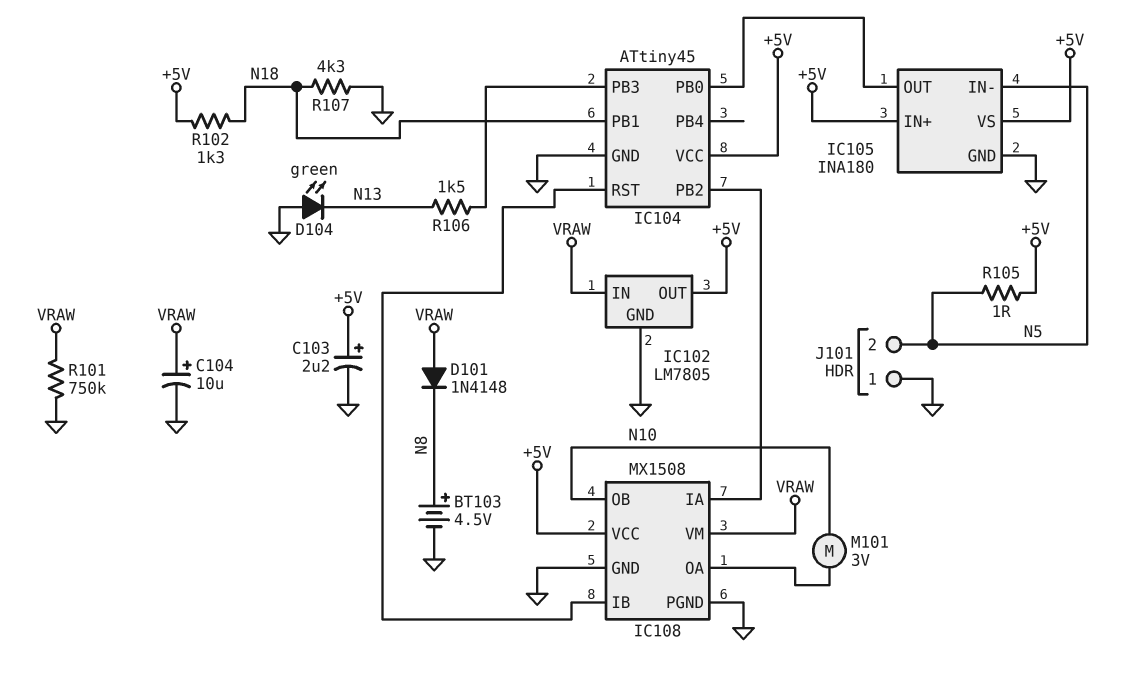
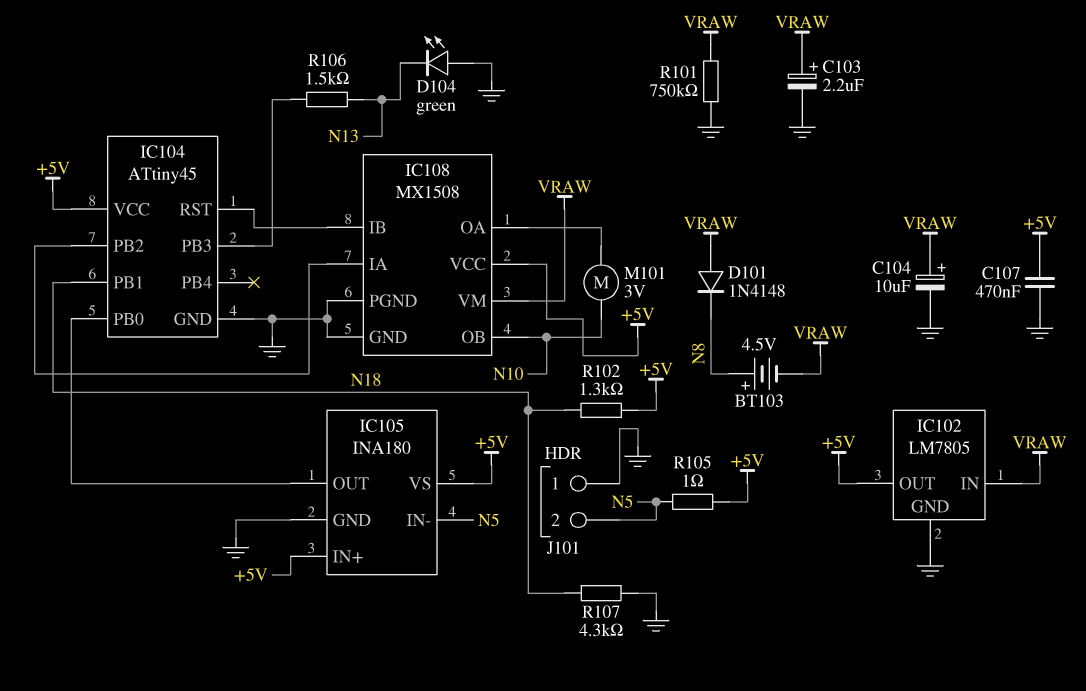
BT103: 4.5V (plus N8, minus GND) -> 4.5V (plus N8, minus VRAW)
C103: 2.2uF (plus +5V, minus GND) -> 2.2uF (plus VRAW, minus GND)
C107: none -> 470nF (+5V, GND)

